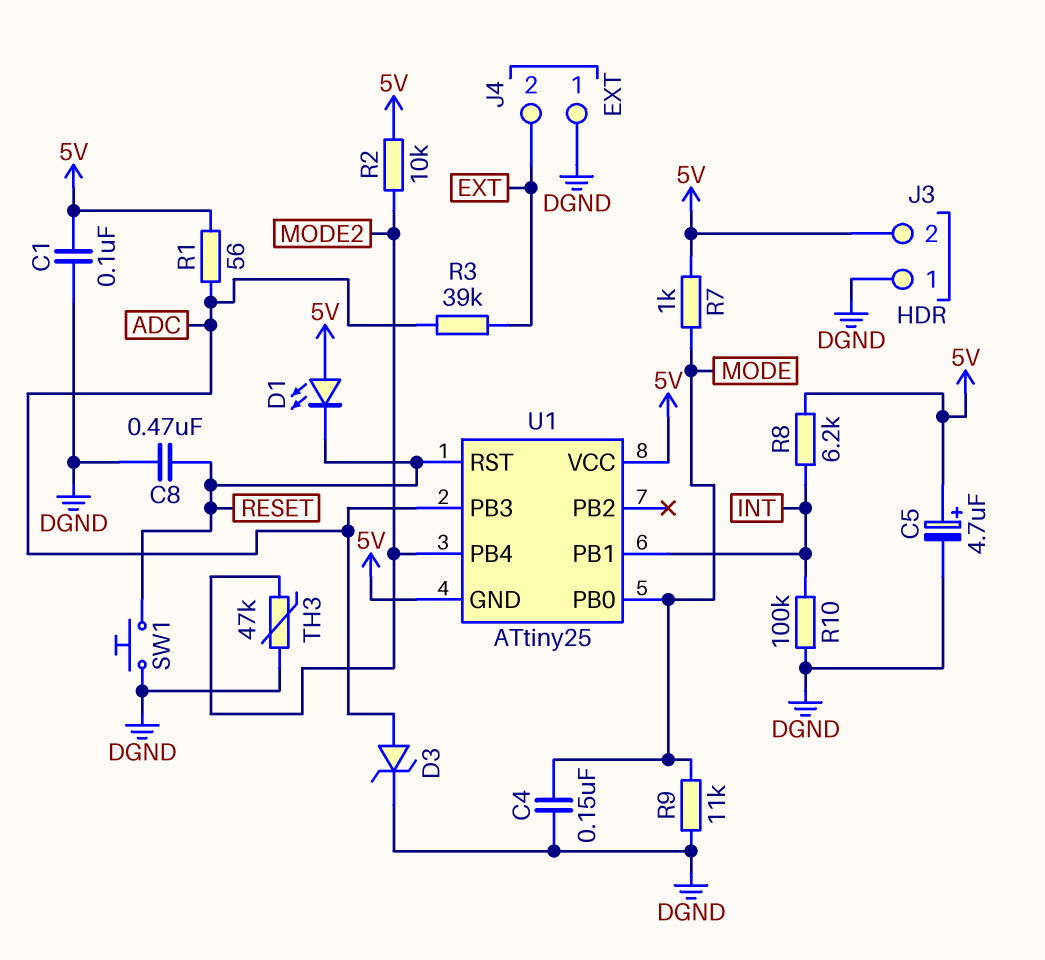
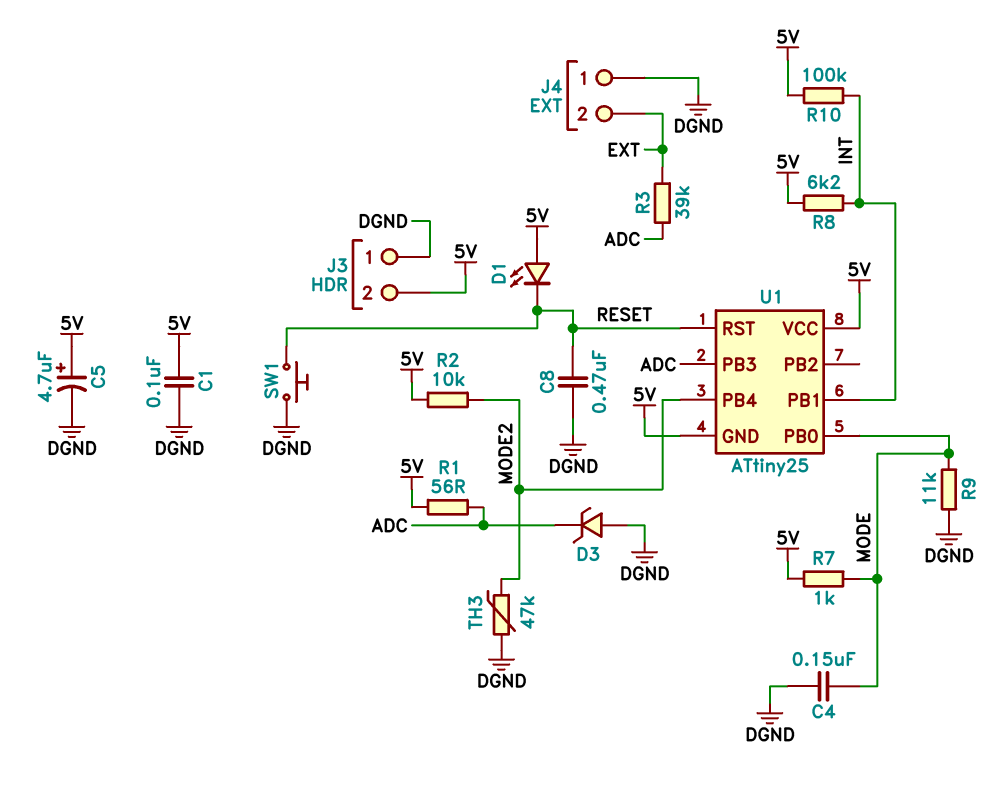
D3: zener (A ADC, K DGND) -> zener (A DGND, K ADC)
R10: 100k (DGND, INT) -> 100k (5V, INT)

